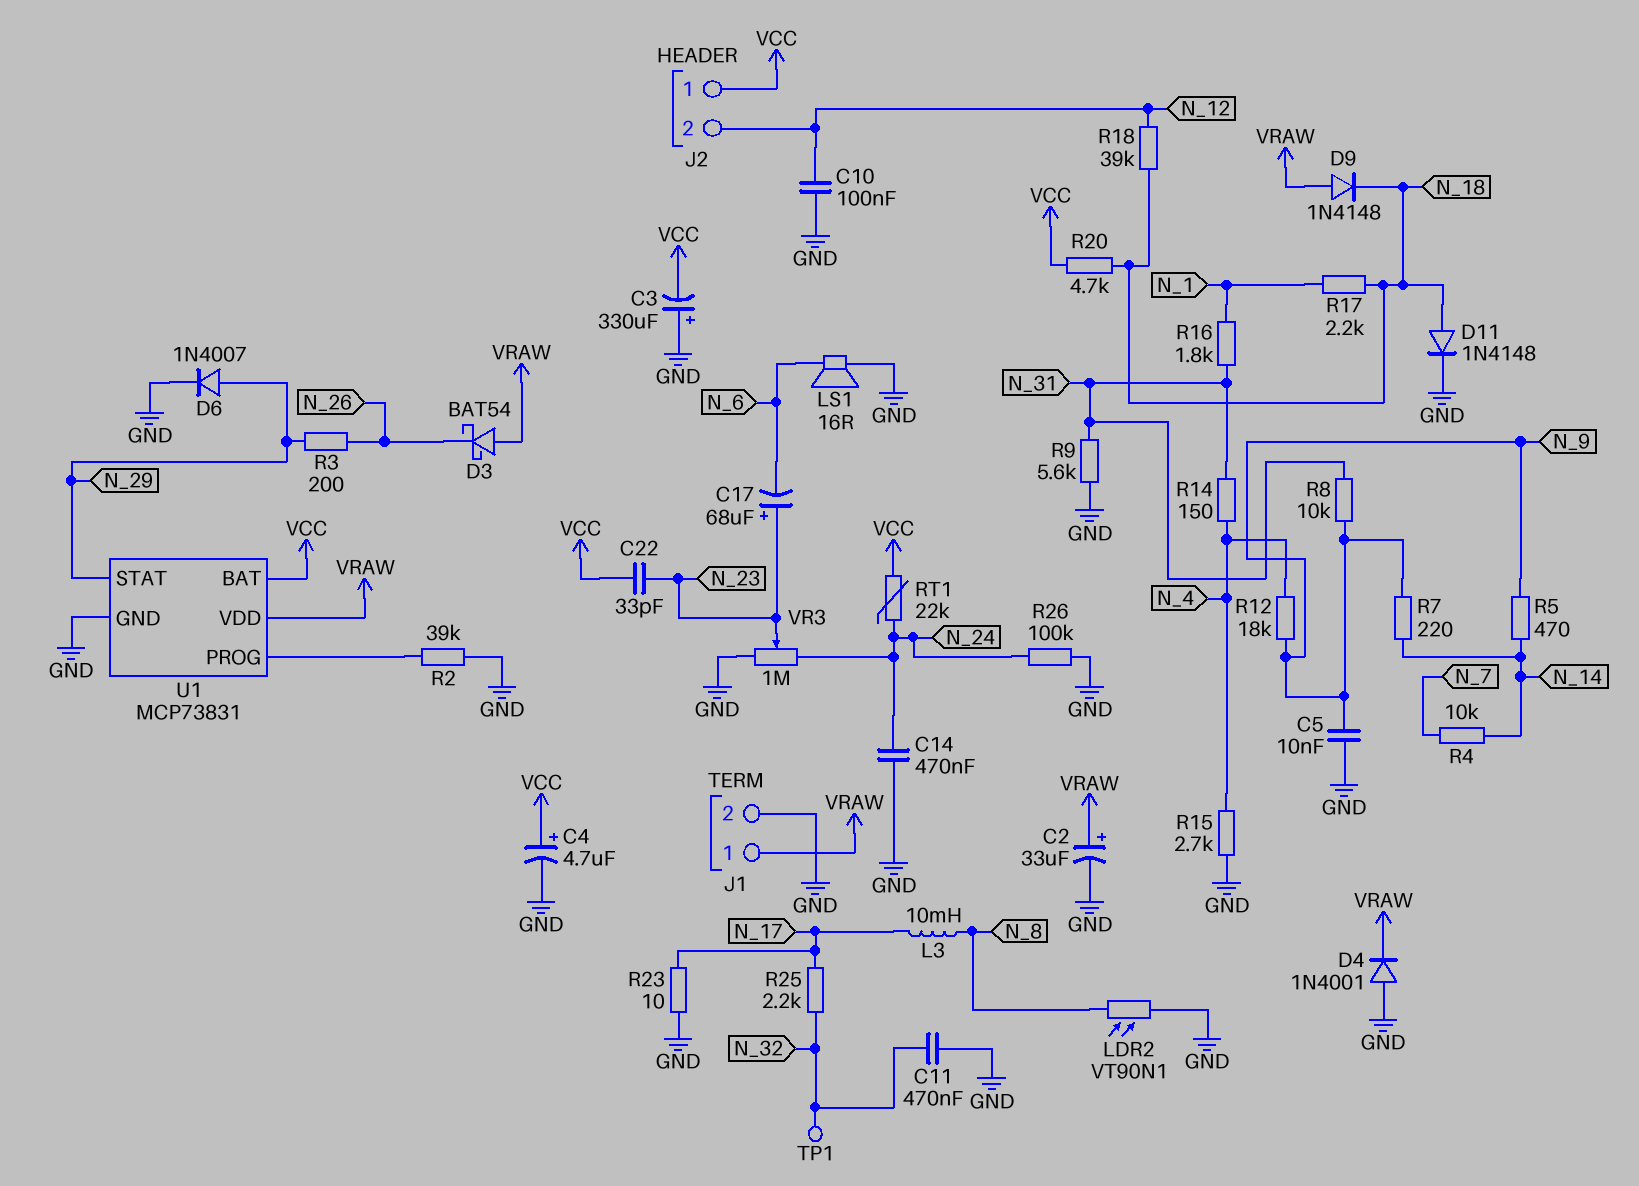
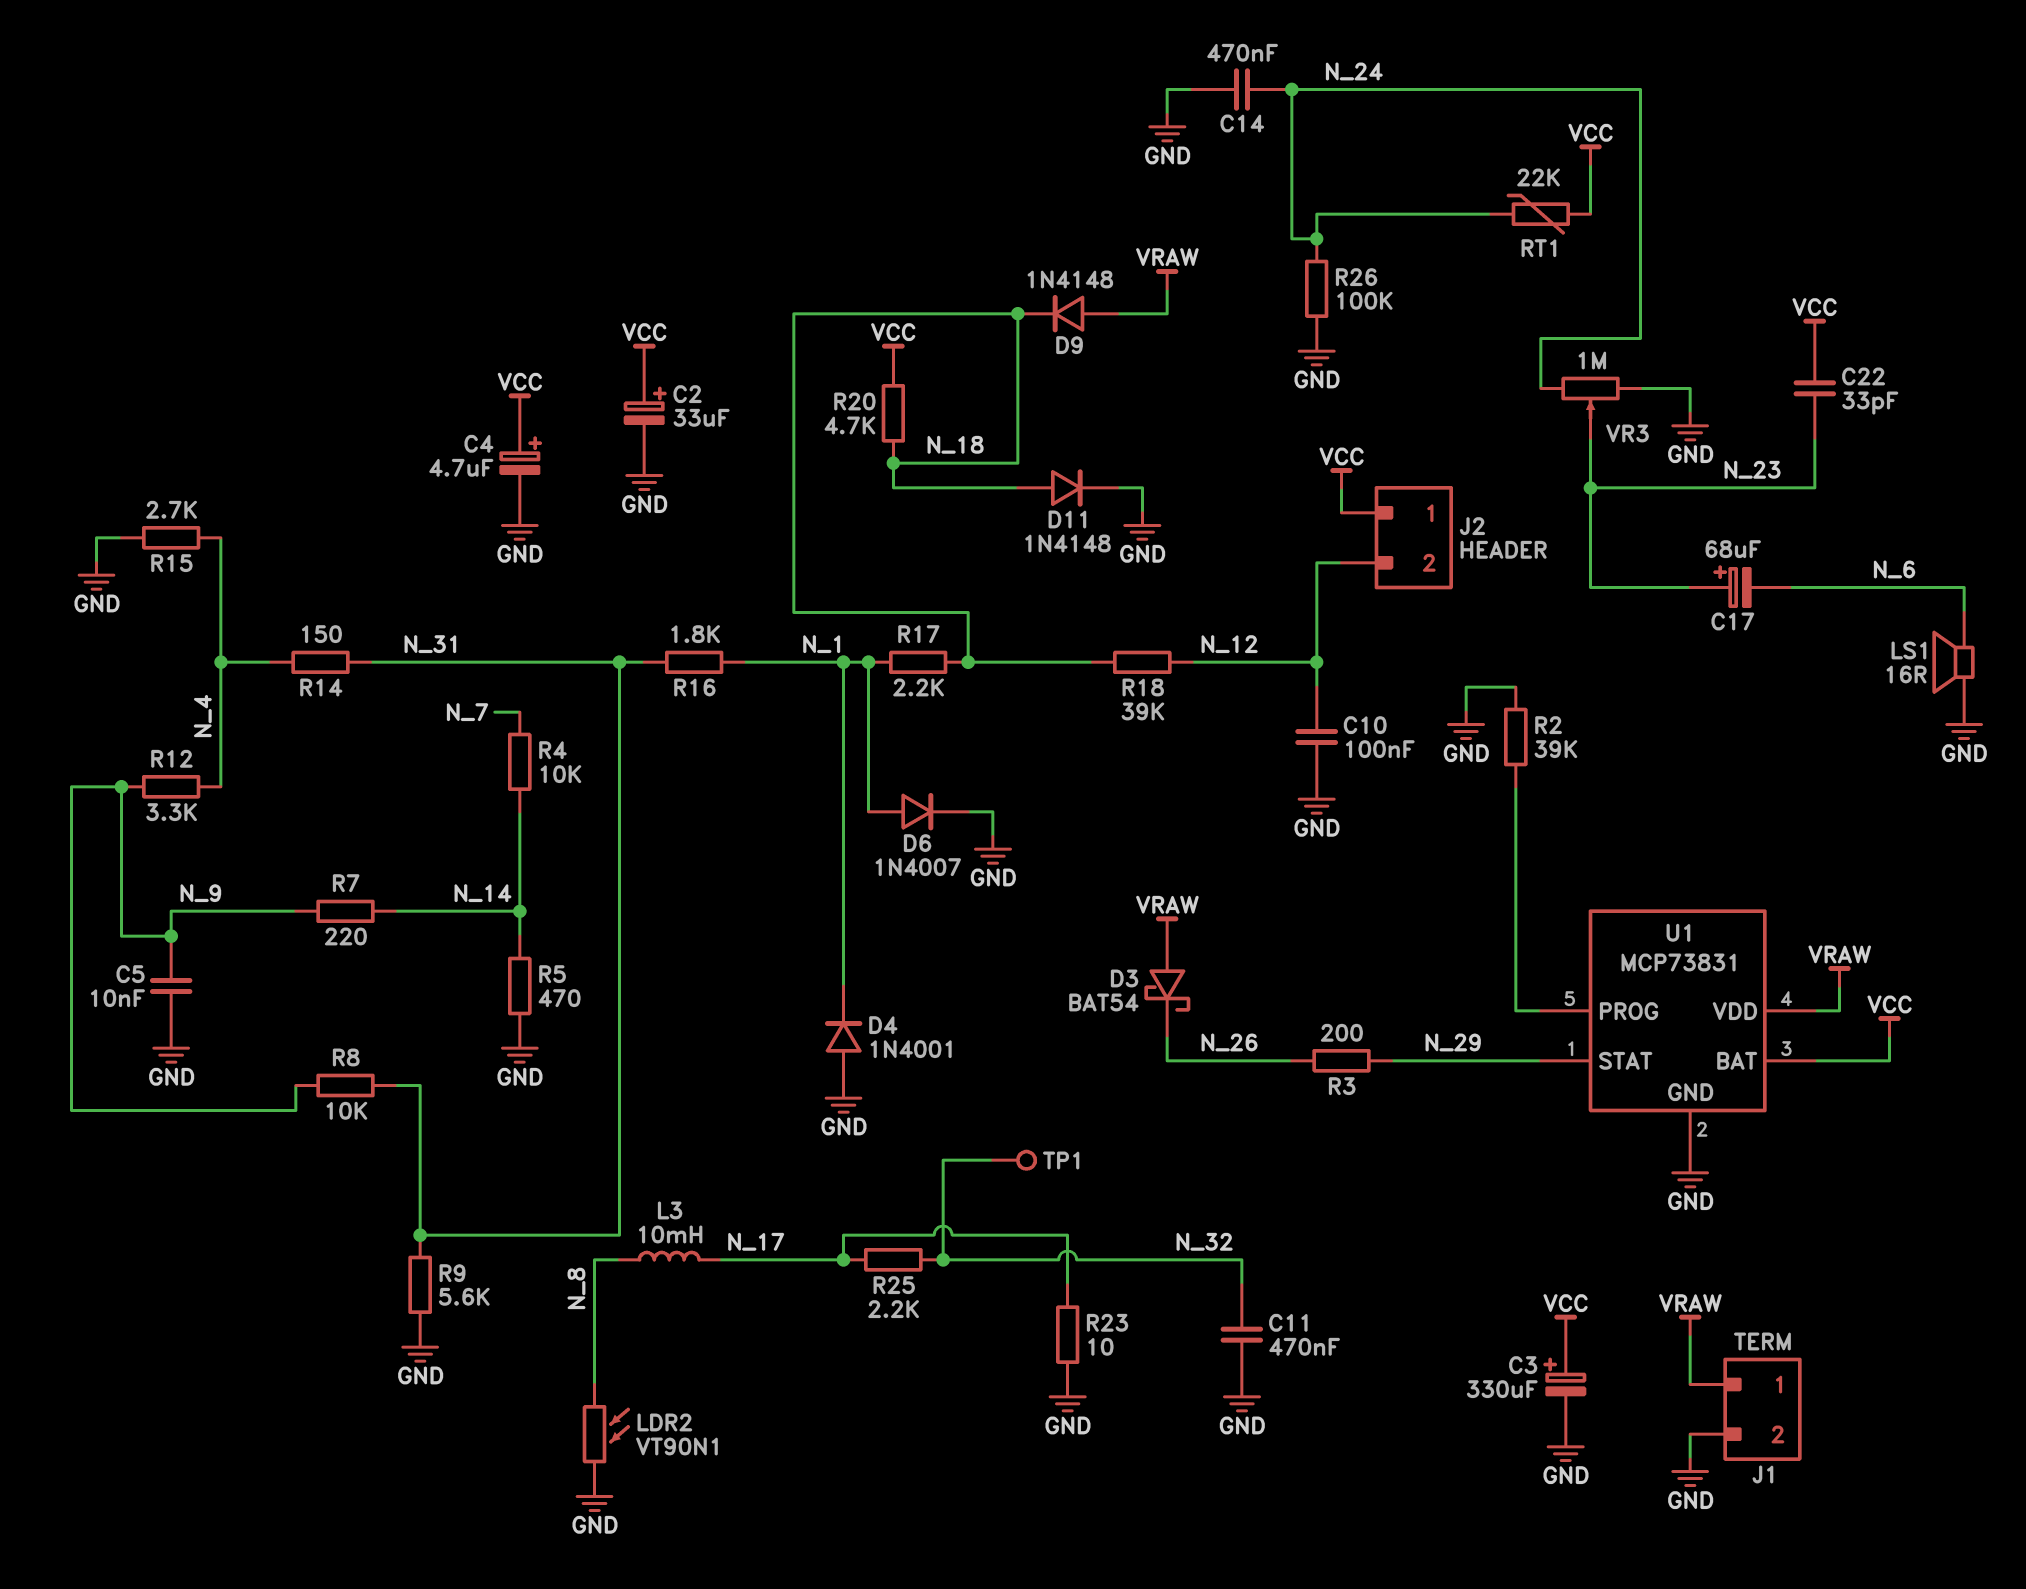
C2: 33uF (plus VRAW, minus GND) -> 33uF (plus VCC, minus GND)
C3: 330uF (plus GND, minus VCC) -> 330uF (plus VCC, minus GND)
D4: diode 1N4001 (A GND, K VRAW) -> diode 1N4001 (A GND, K N_1)
D6: diode 1N4007 (A N_29, K GND) -> diode 1N4007 (A N_1, K GND)
R5: 470 (N_9, N_14) -> 470 (GND, N_14)
R12: 18k (N_4, N_9) -> 3.3k (N_4, N_9)

